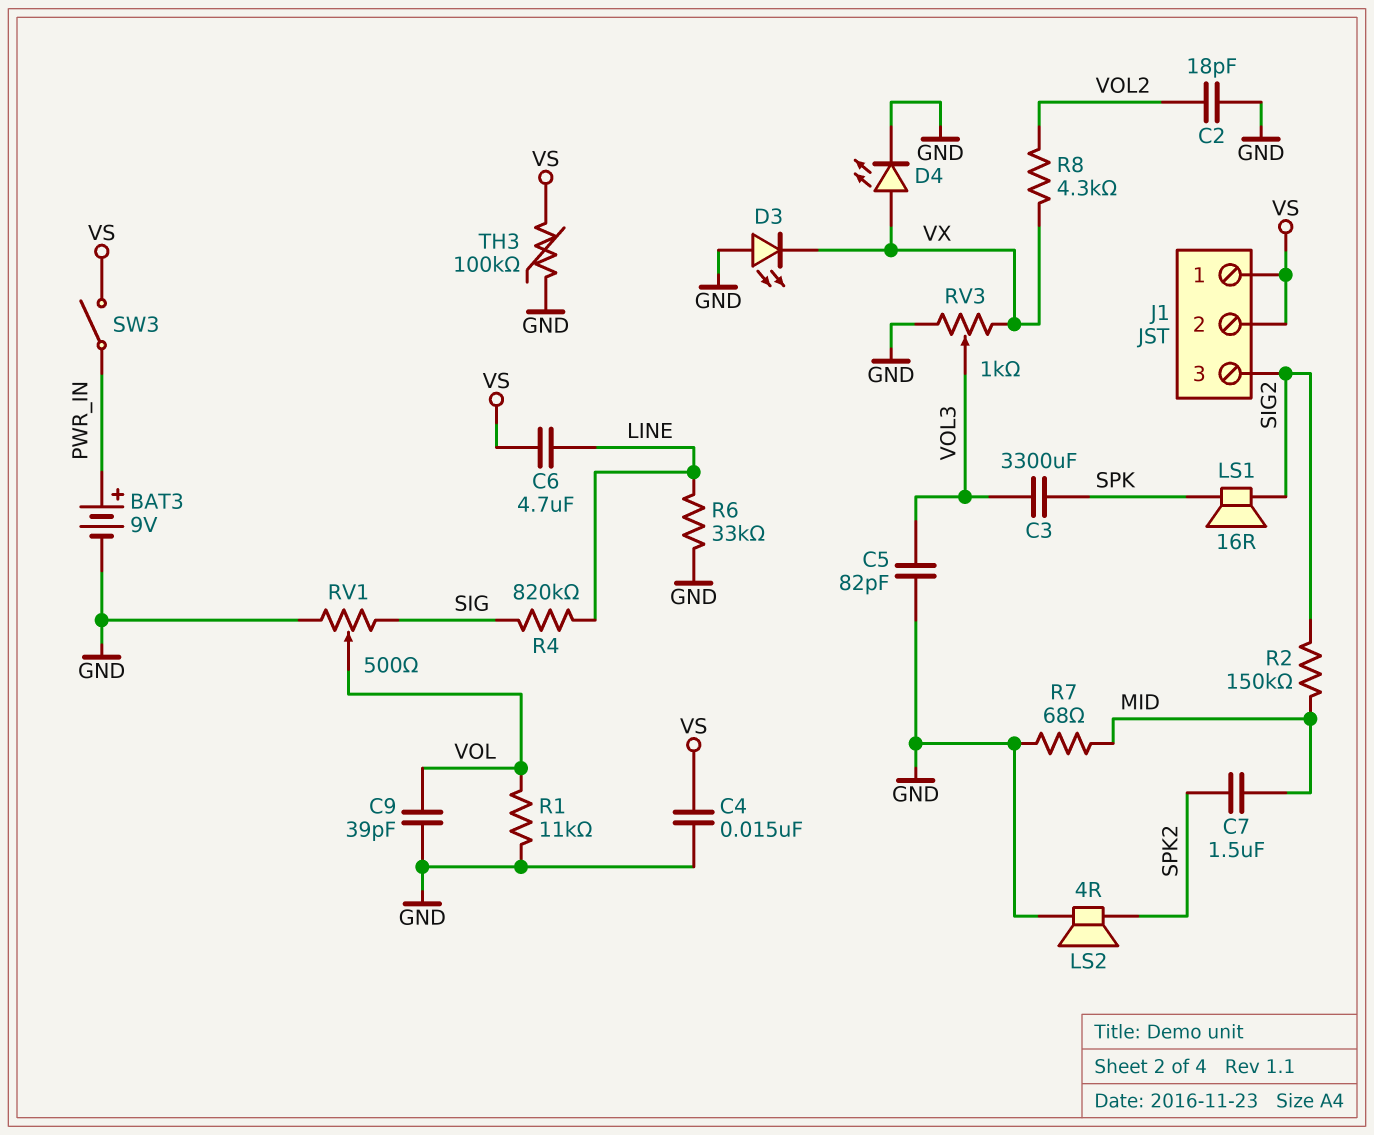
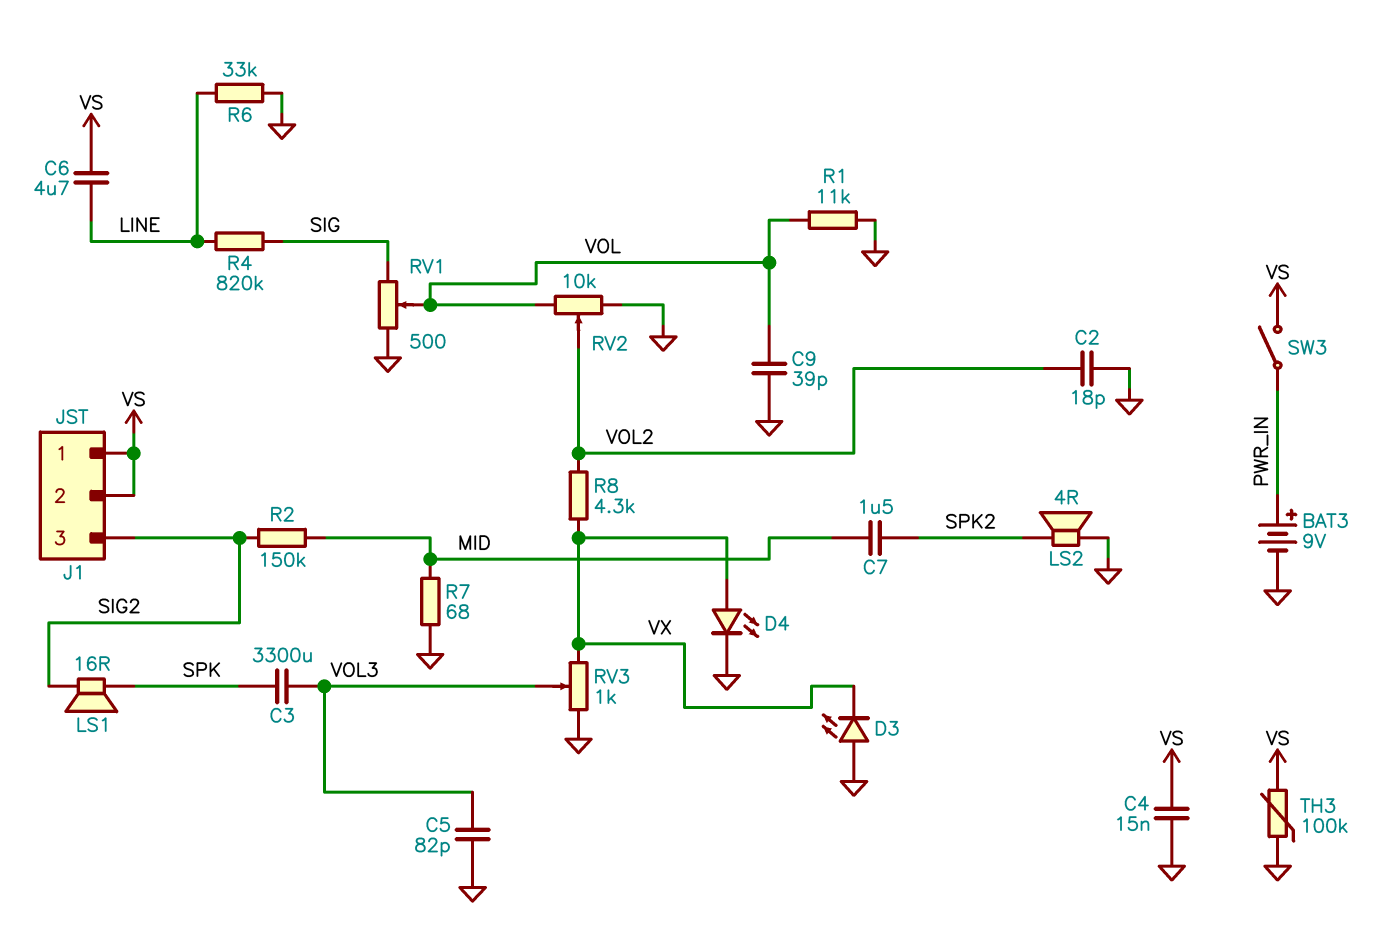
RV2: none -> 10k (GND, VOL, wiper VOL2)

